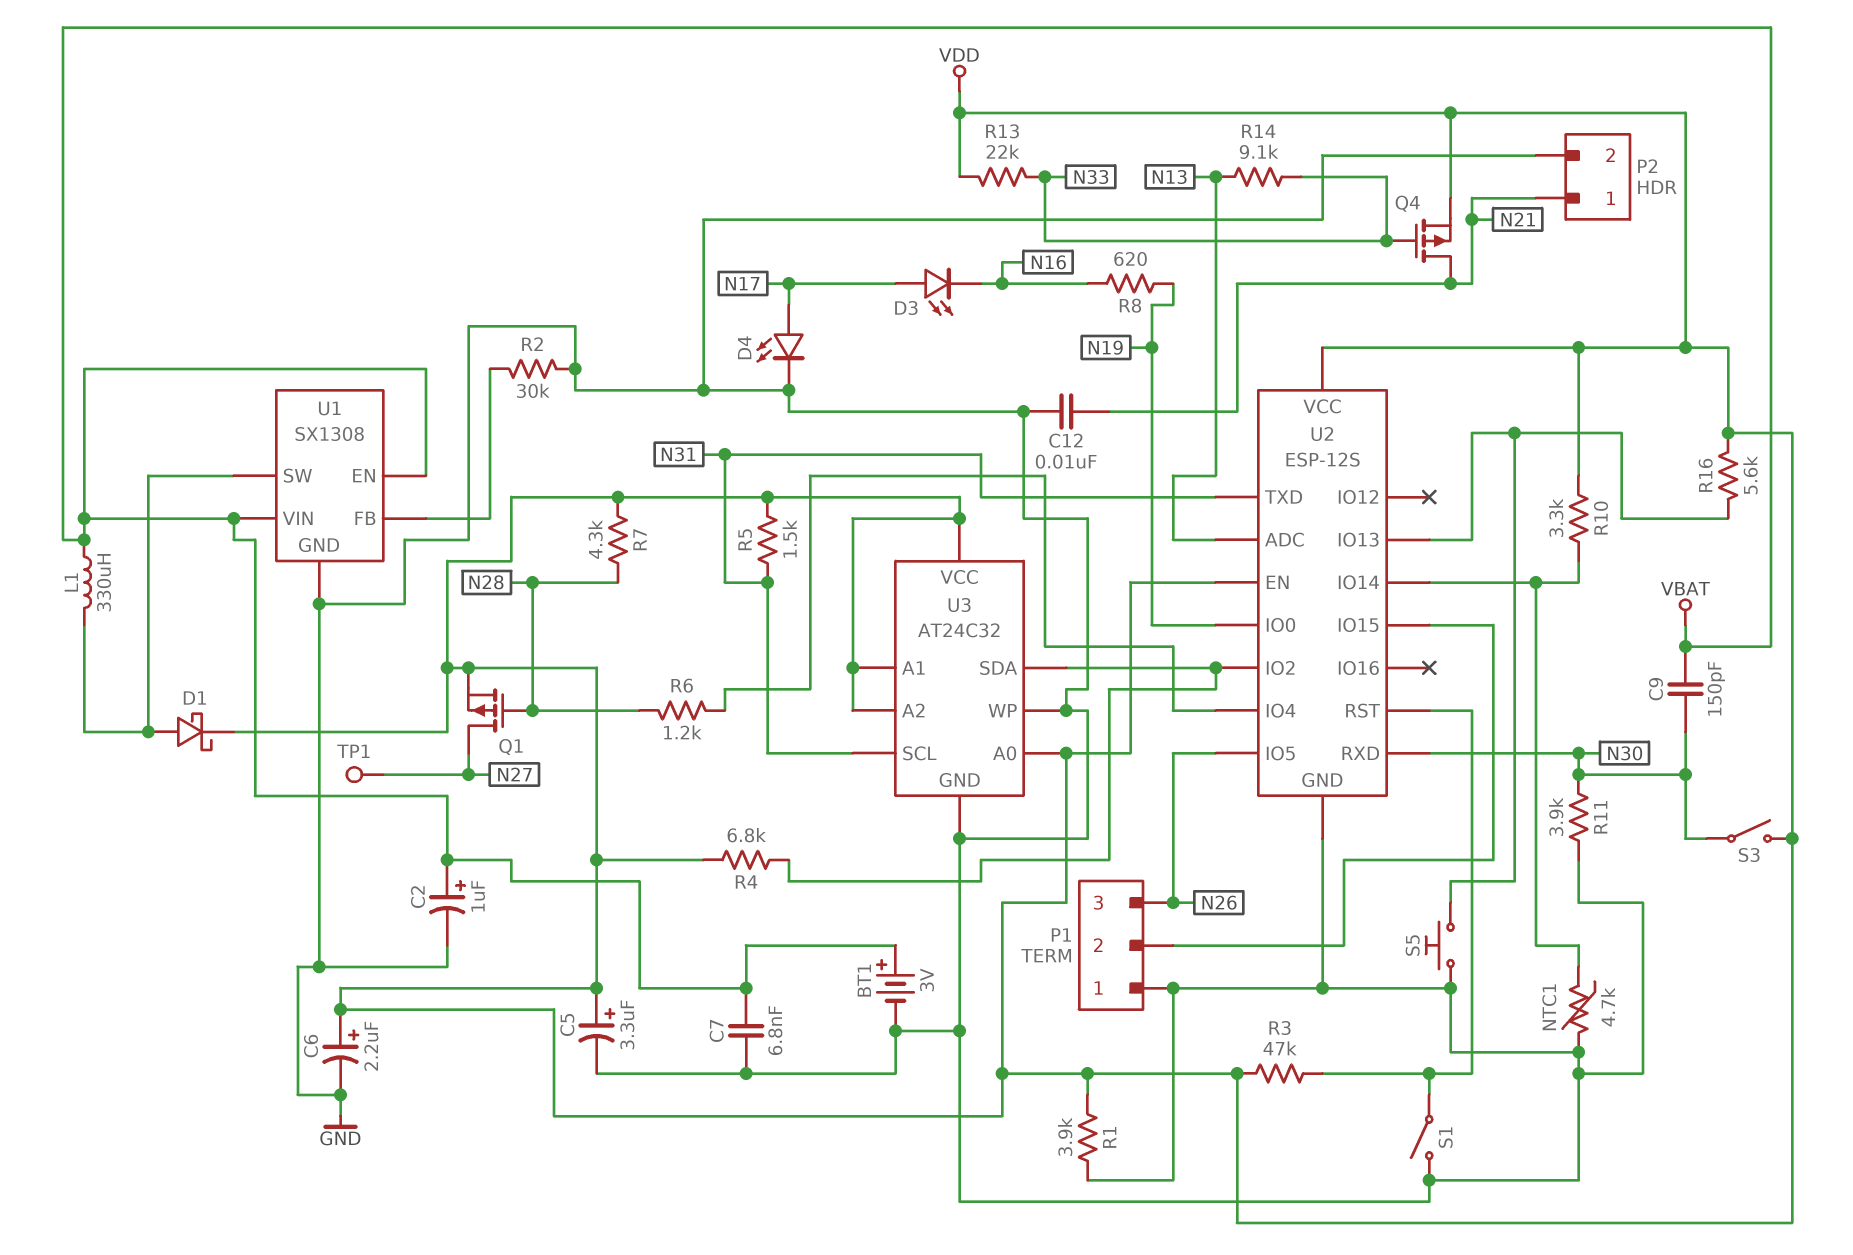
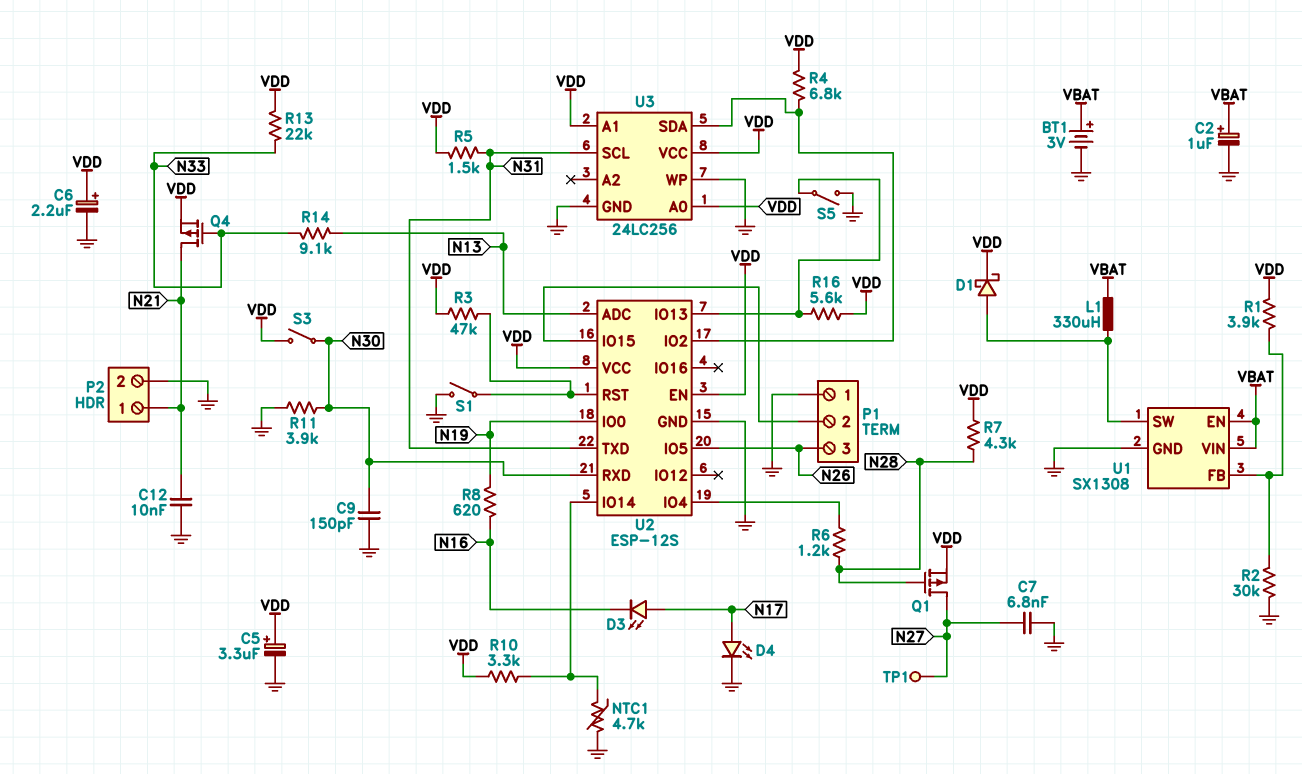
C7: 6.8nF (GND, VBAT) -> 6.8nF (GND, N27)
C9: 150pF (N30, VBAT) -> 150pF (GND, N30)
R1: 3.9k (GND, VDD) -> 3.9k (U1/FB, VDD)
S5: button (GND, U2/IO13) -> switch (GND, U2/IO13)
U3: AT24C32 -> 24LC256
U3 pin A2: VDD -> none

